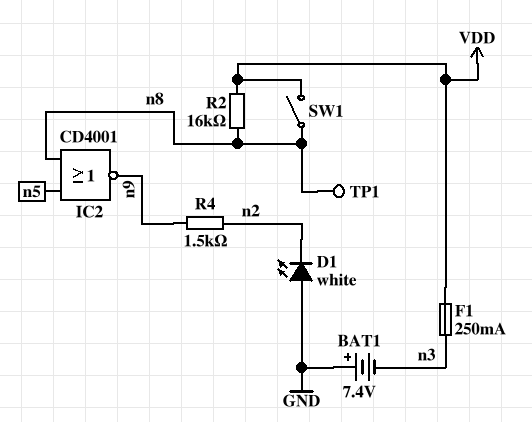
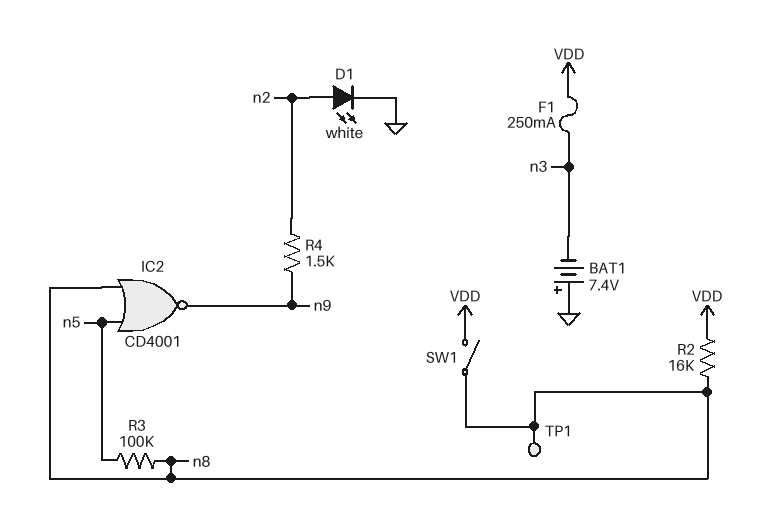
D1: LED white (A GND, K n2) -> LED white (A n2, K GND)
R3: none -> 100k (n5, n8)

